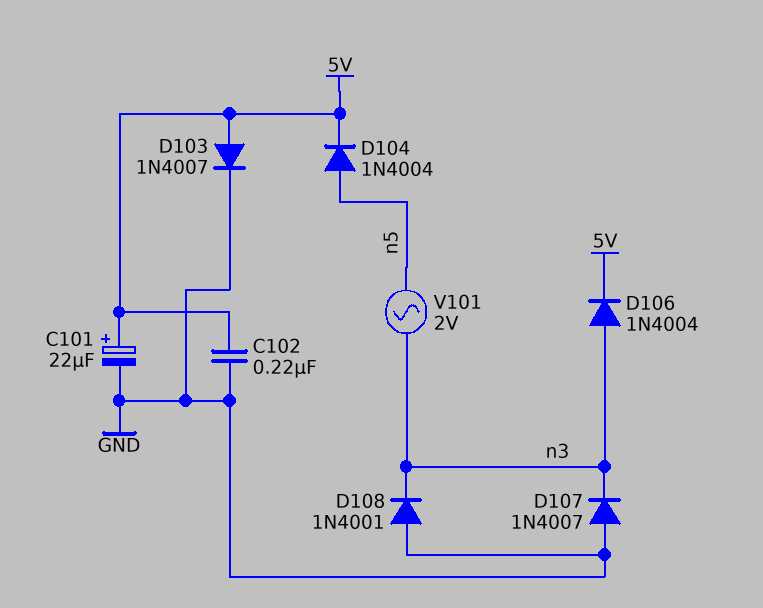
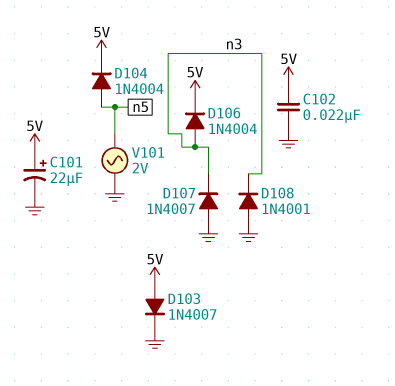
C102: 220nF (5V, GND) -> 22nF (5V, GND)
V101: AC 2V (n3, n5) -> AC 2V (GND, n5)

